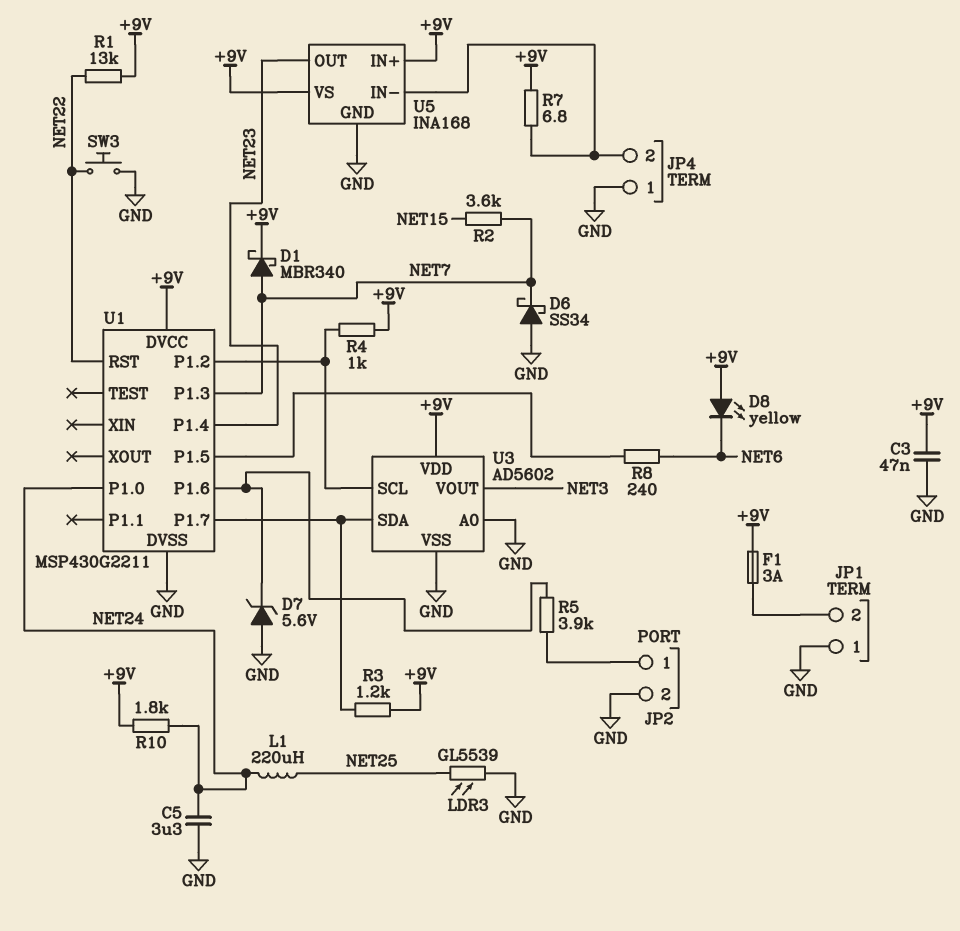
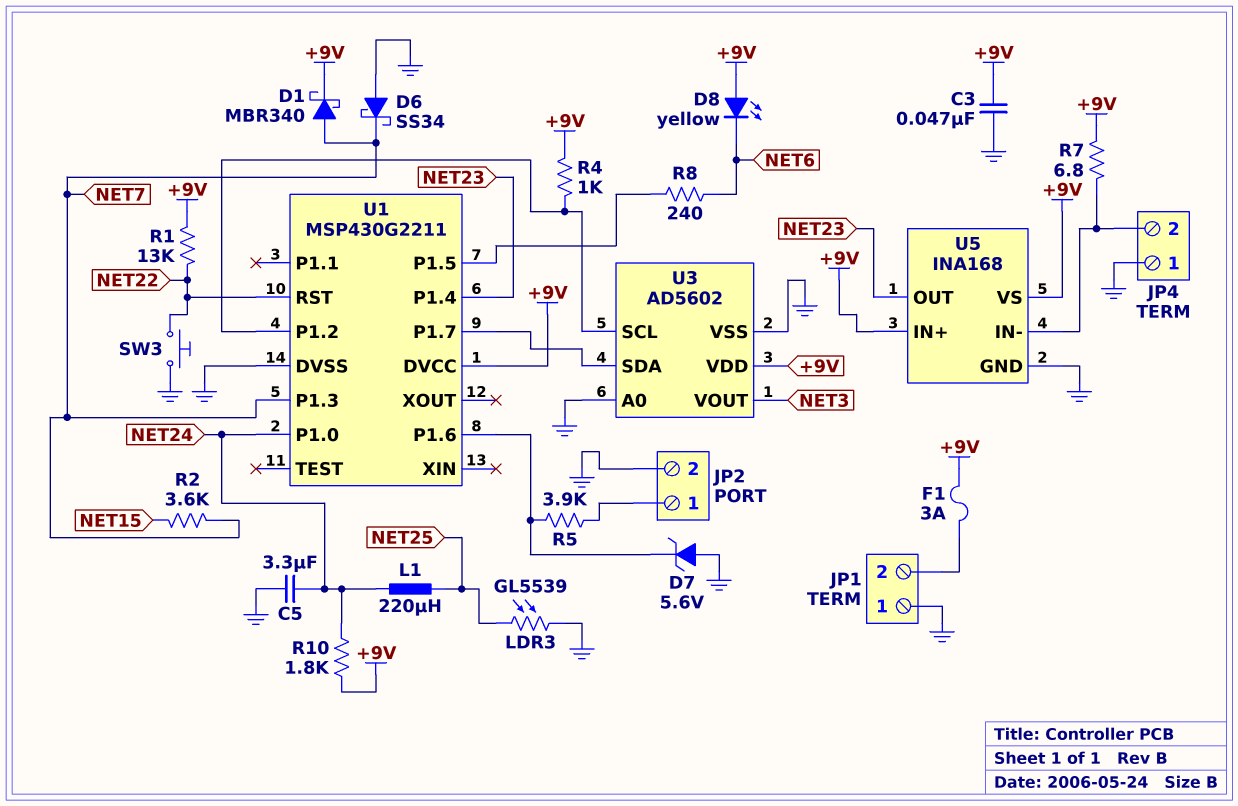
R3: 1.2k (+9V, U1/P1.7) -> none

